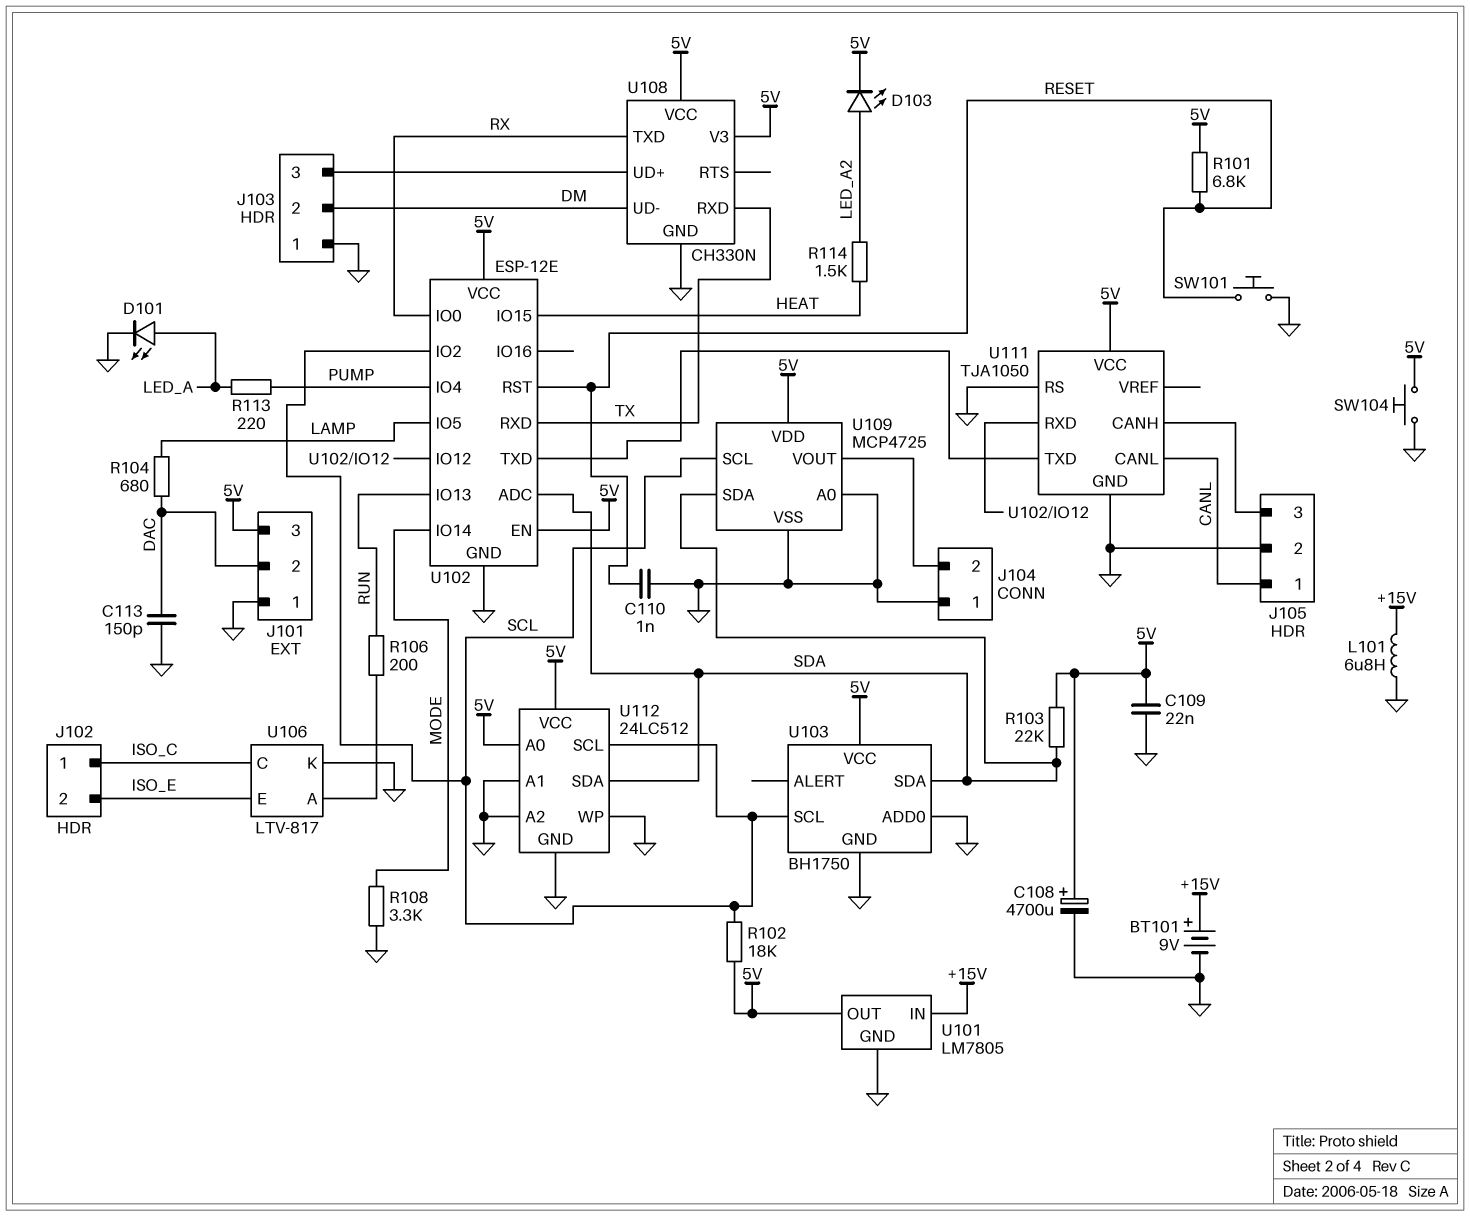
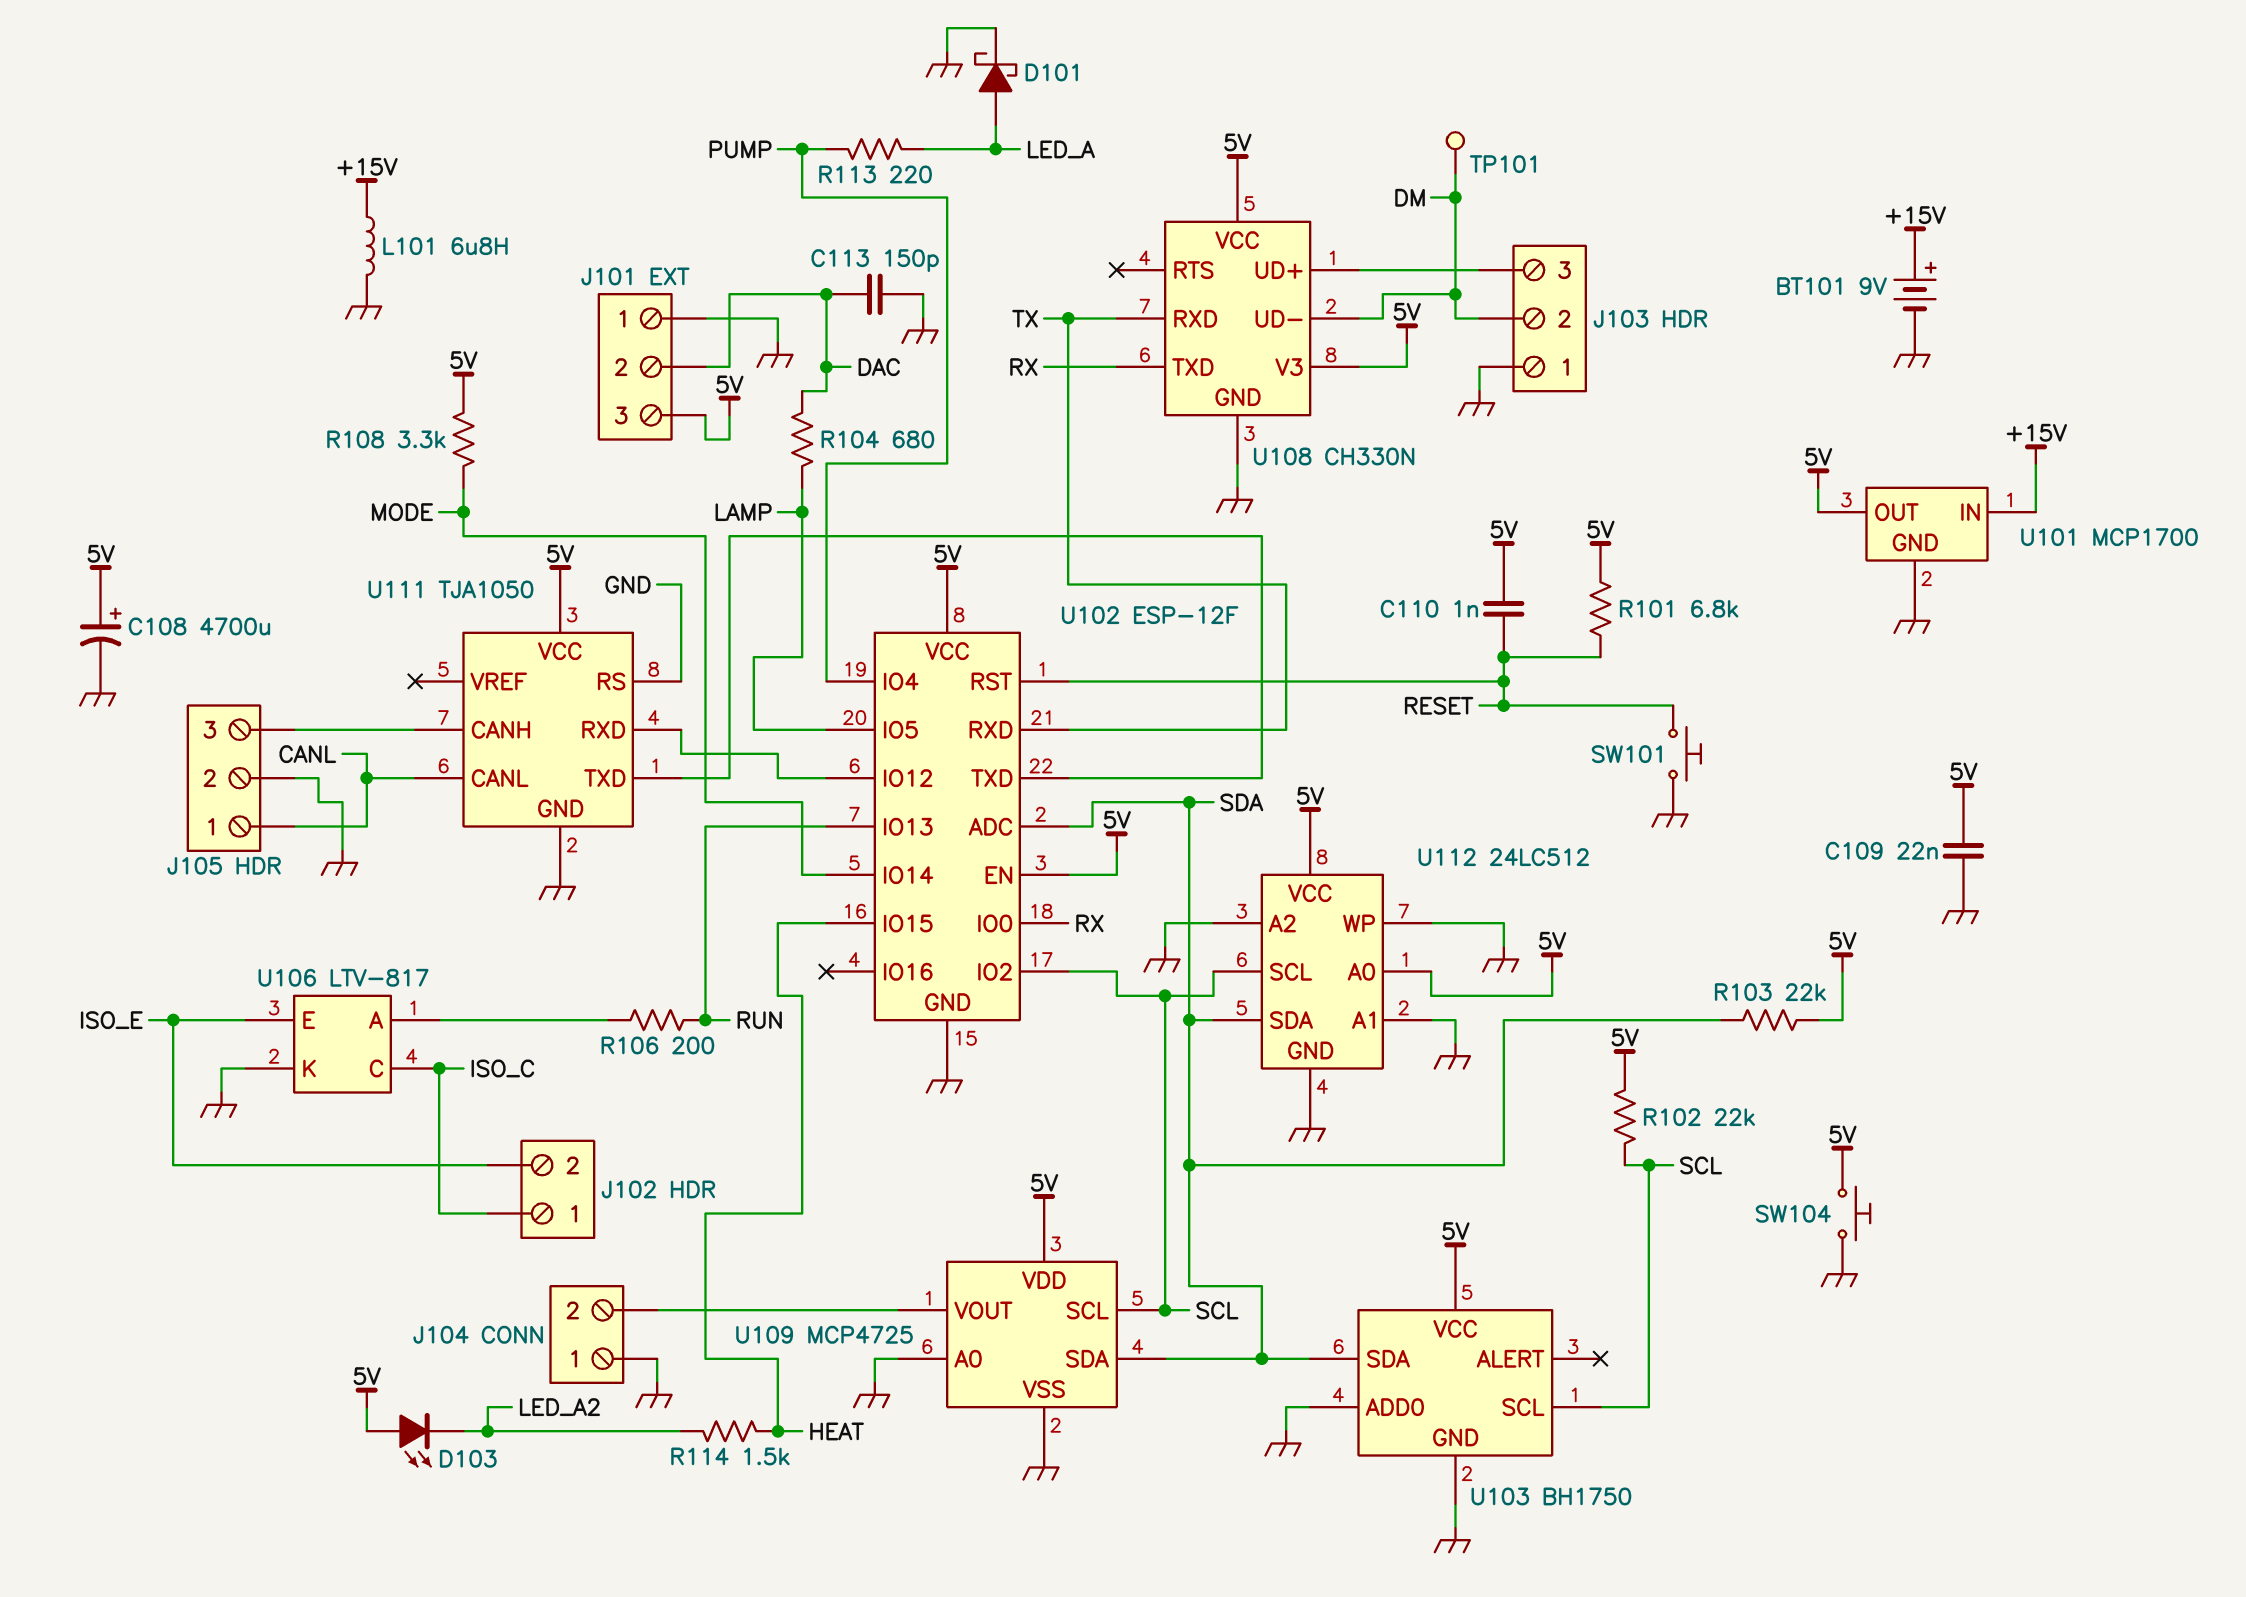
C110: 1nF (GND, RESET) -> 1nF (5V, RESET)
D101: LED (A LED_A, K GND) -> schottky (A LED_A, K GND)
D103: LED (A LED_A2, K 5V) -> LED (A 5V, K LED_A2)
R102: 18k (5V, SCL) -> 22k (5V, SCL)
R108: 3.3k (GND, MODE) -> 3.3k (5V, MODE)
TP101: none -> test point (DM)
U101: LM7805 -> MCP1700
U102: ESP-12E -> ESP-12F

